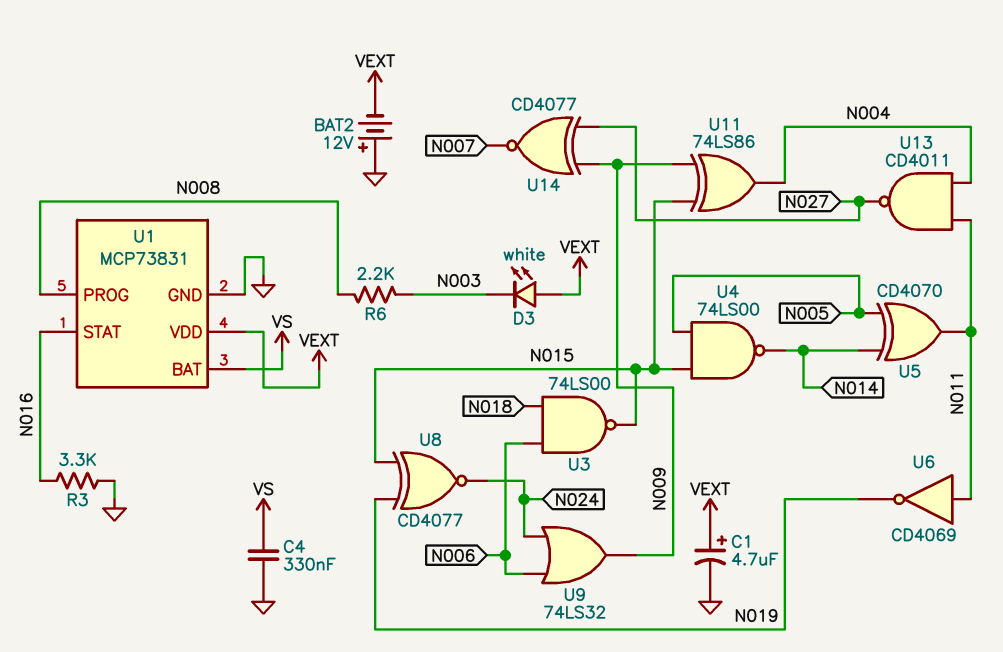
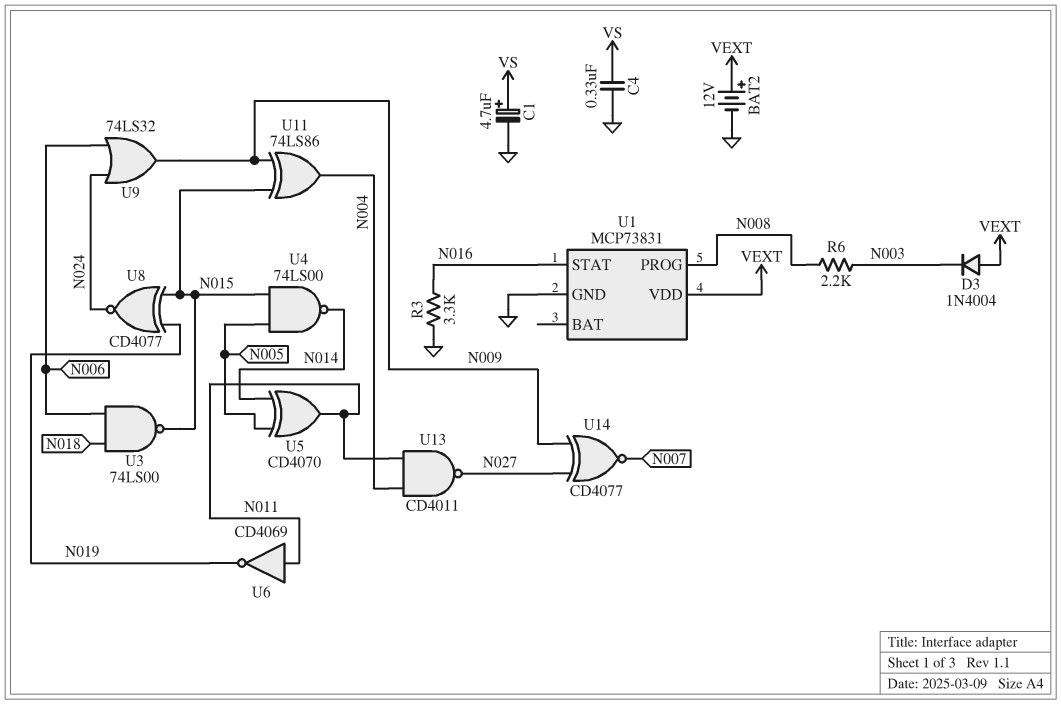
BAT2: 12V (plus GND, minus VEXT) -> 12V (plus VEXT, minus GND)
C1: 4.7uF (plus VEXT, minus GND) -> 4.7uF (plus VS, minus GND)
D3: LED white (A VEXT, K N003) -> diode 1N4004 (A VEXT, K N003)
U1 pin BAT: VS -> none

